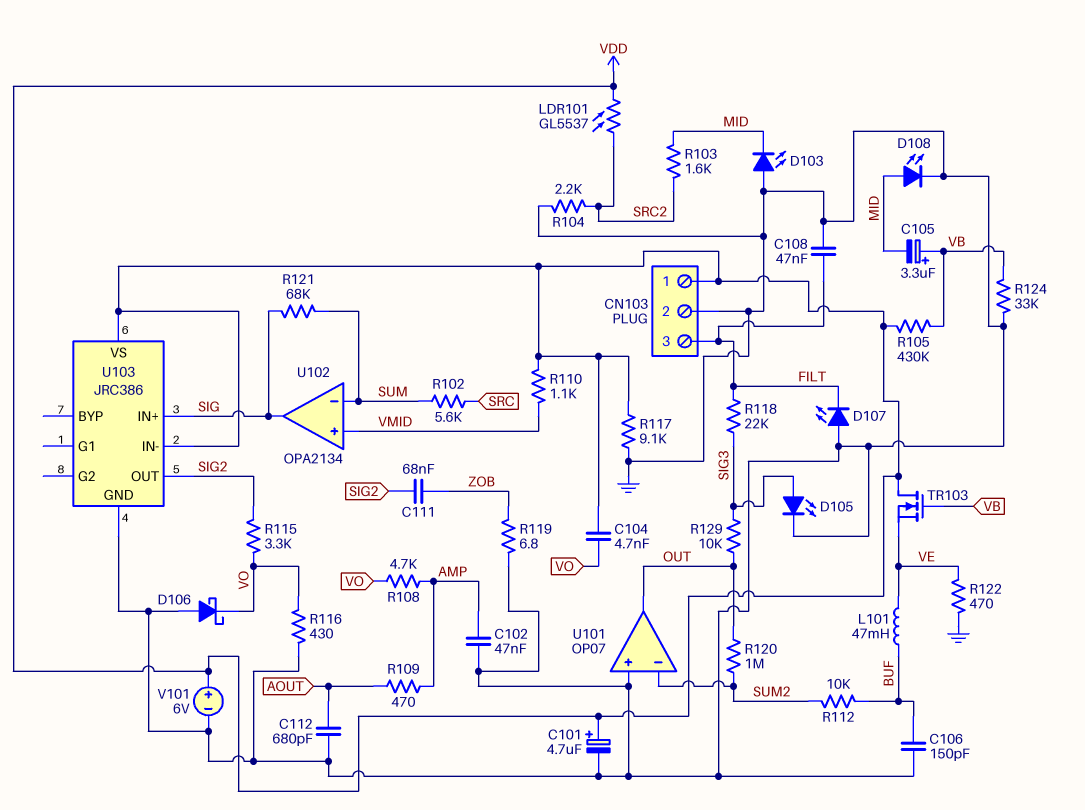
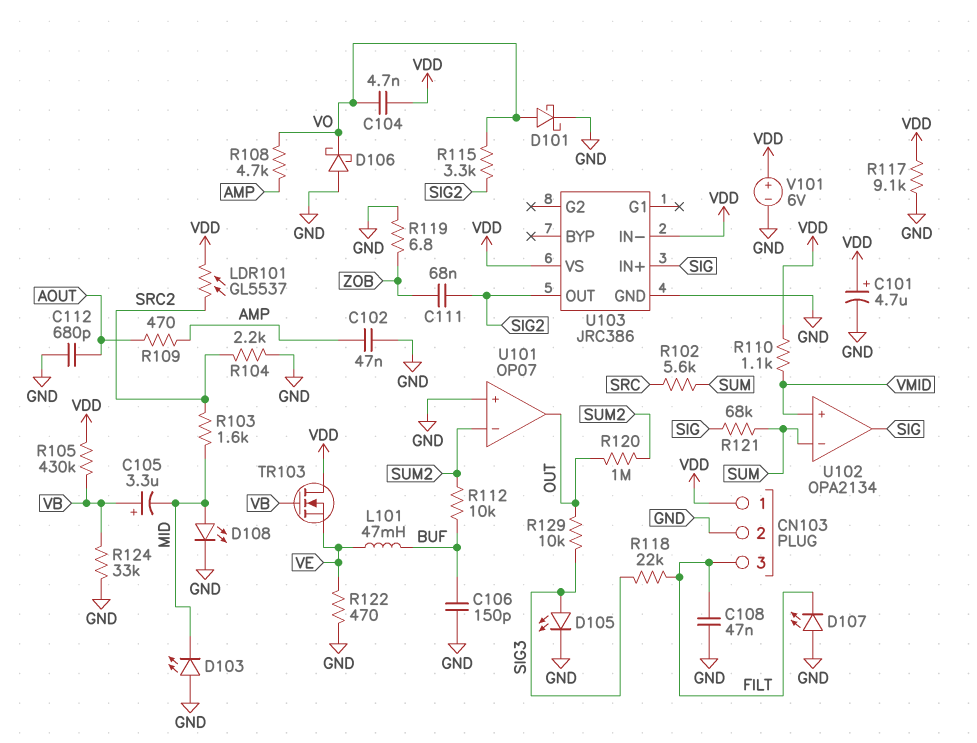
D101: none -> schottky (A VO, K GND)
R116: 430 (GND, VO) -> none

